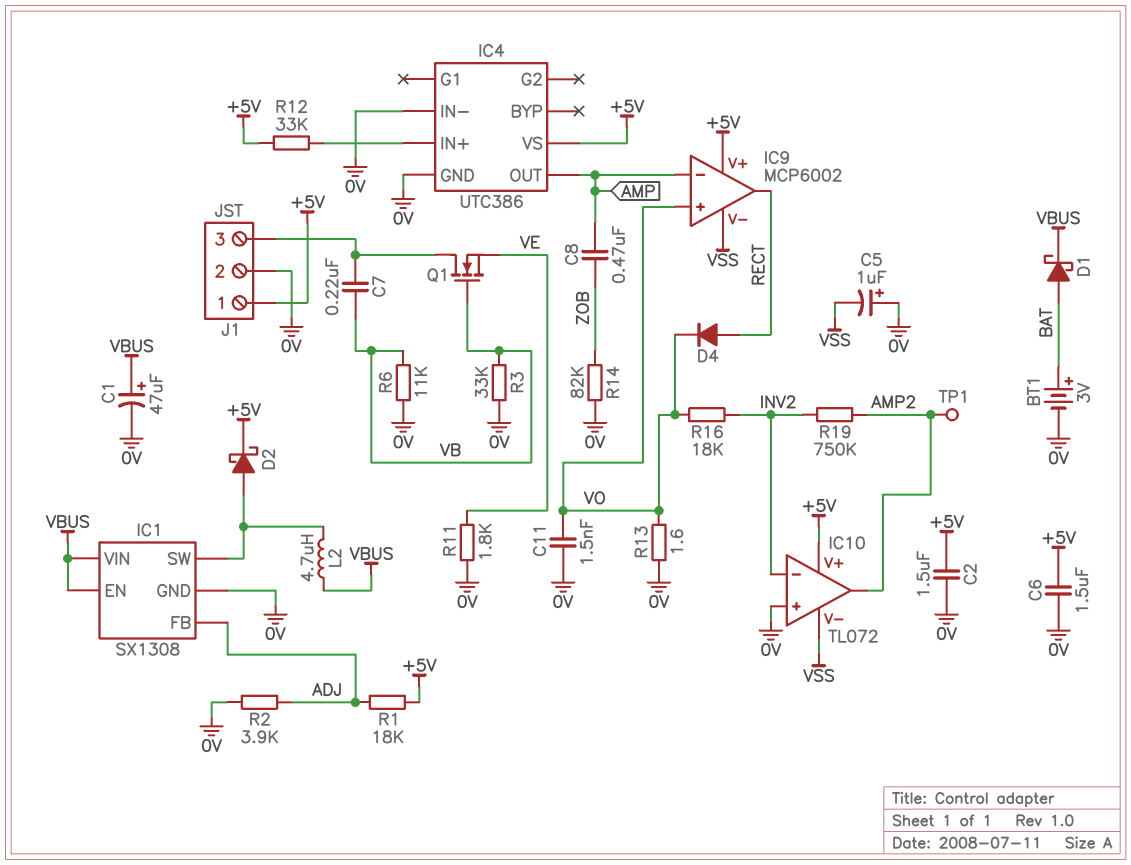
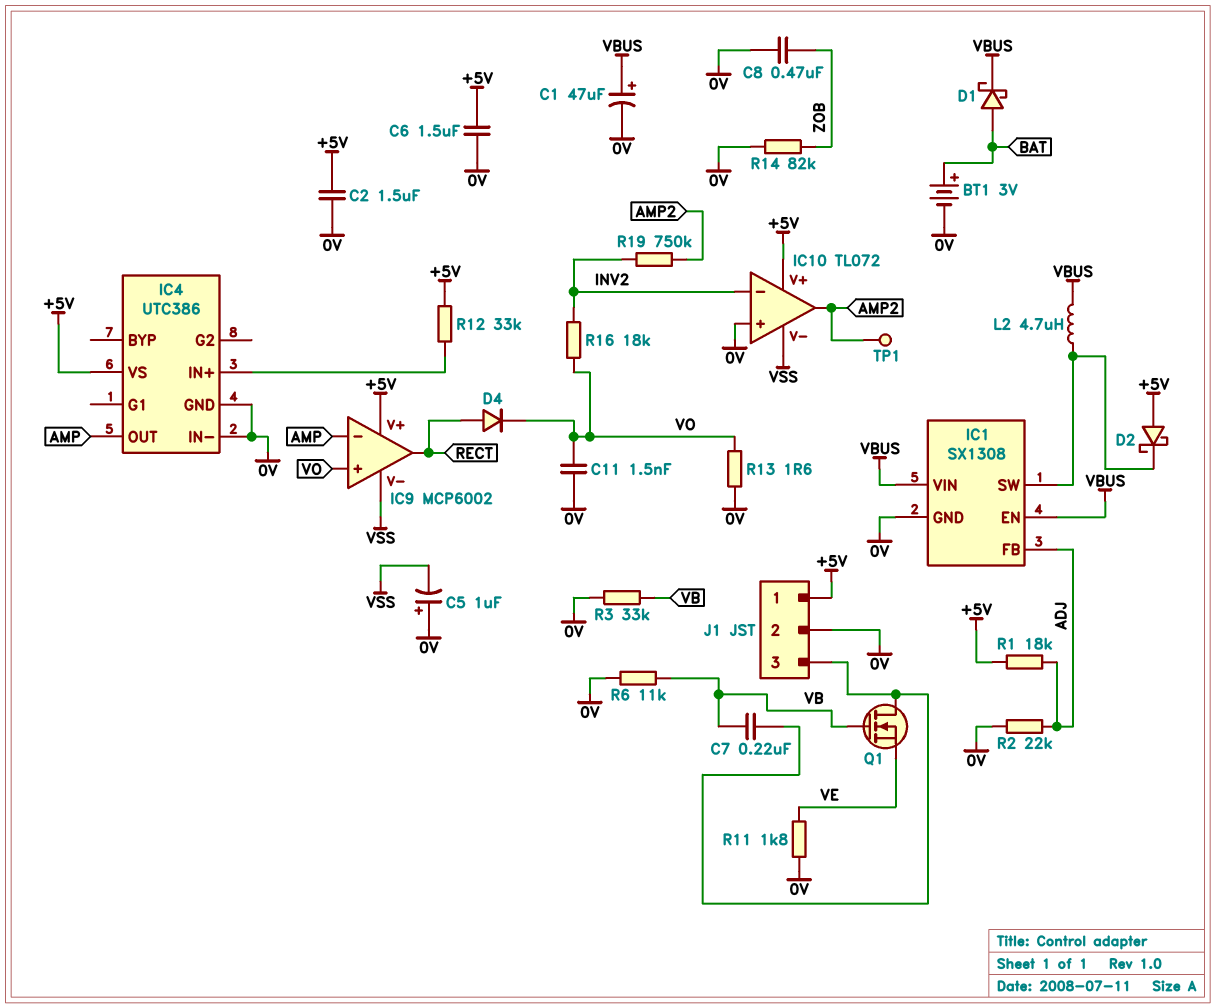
C8: 470nF (AMP, ZOB) -> 470nF (0V, ZOB)
D2: schottky (A IC1/SW, K +5V) -> schottky (A +5V, K IC1/SW)
R2: 3.9k (0V, ADJ) -> 22k (0V, ADJ)

